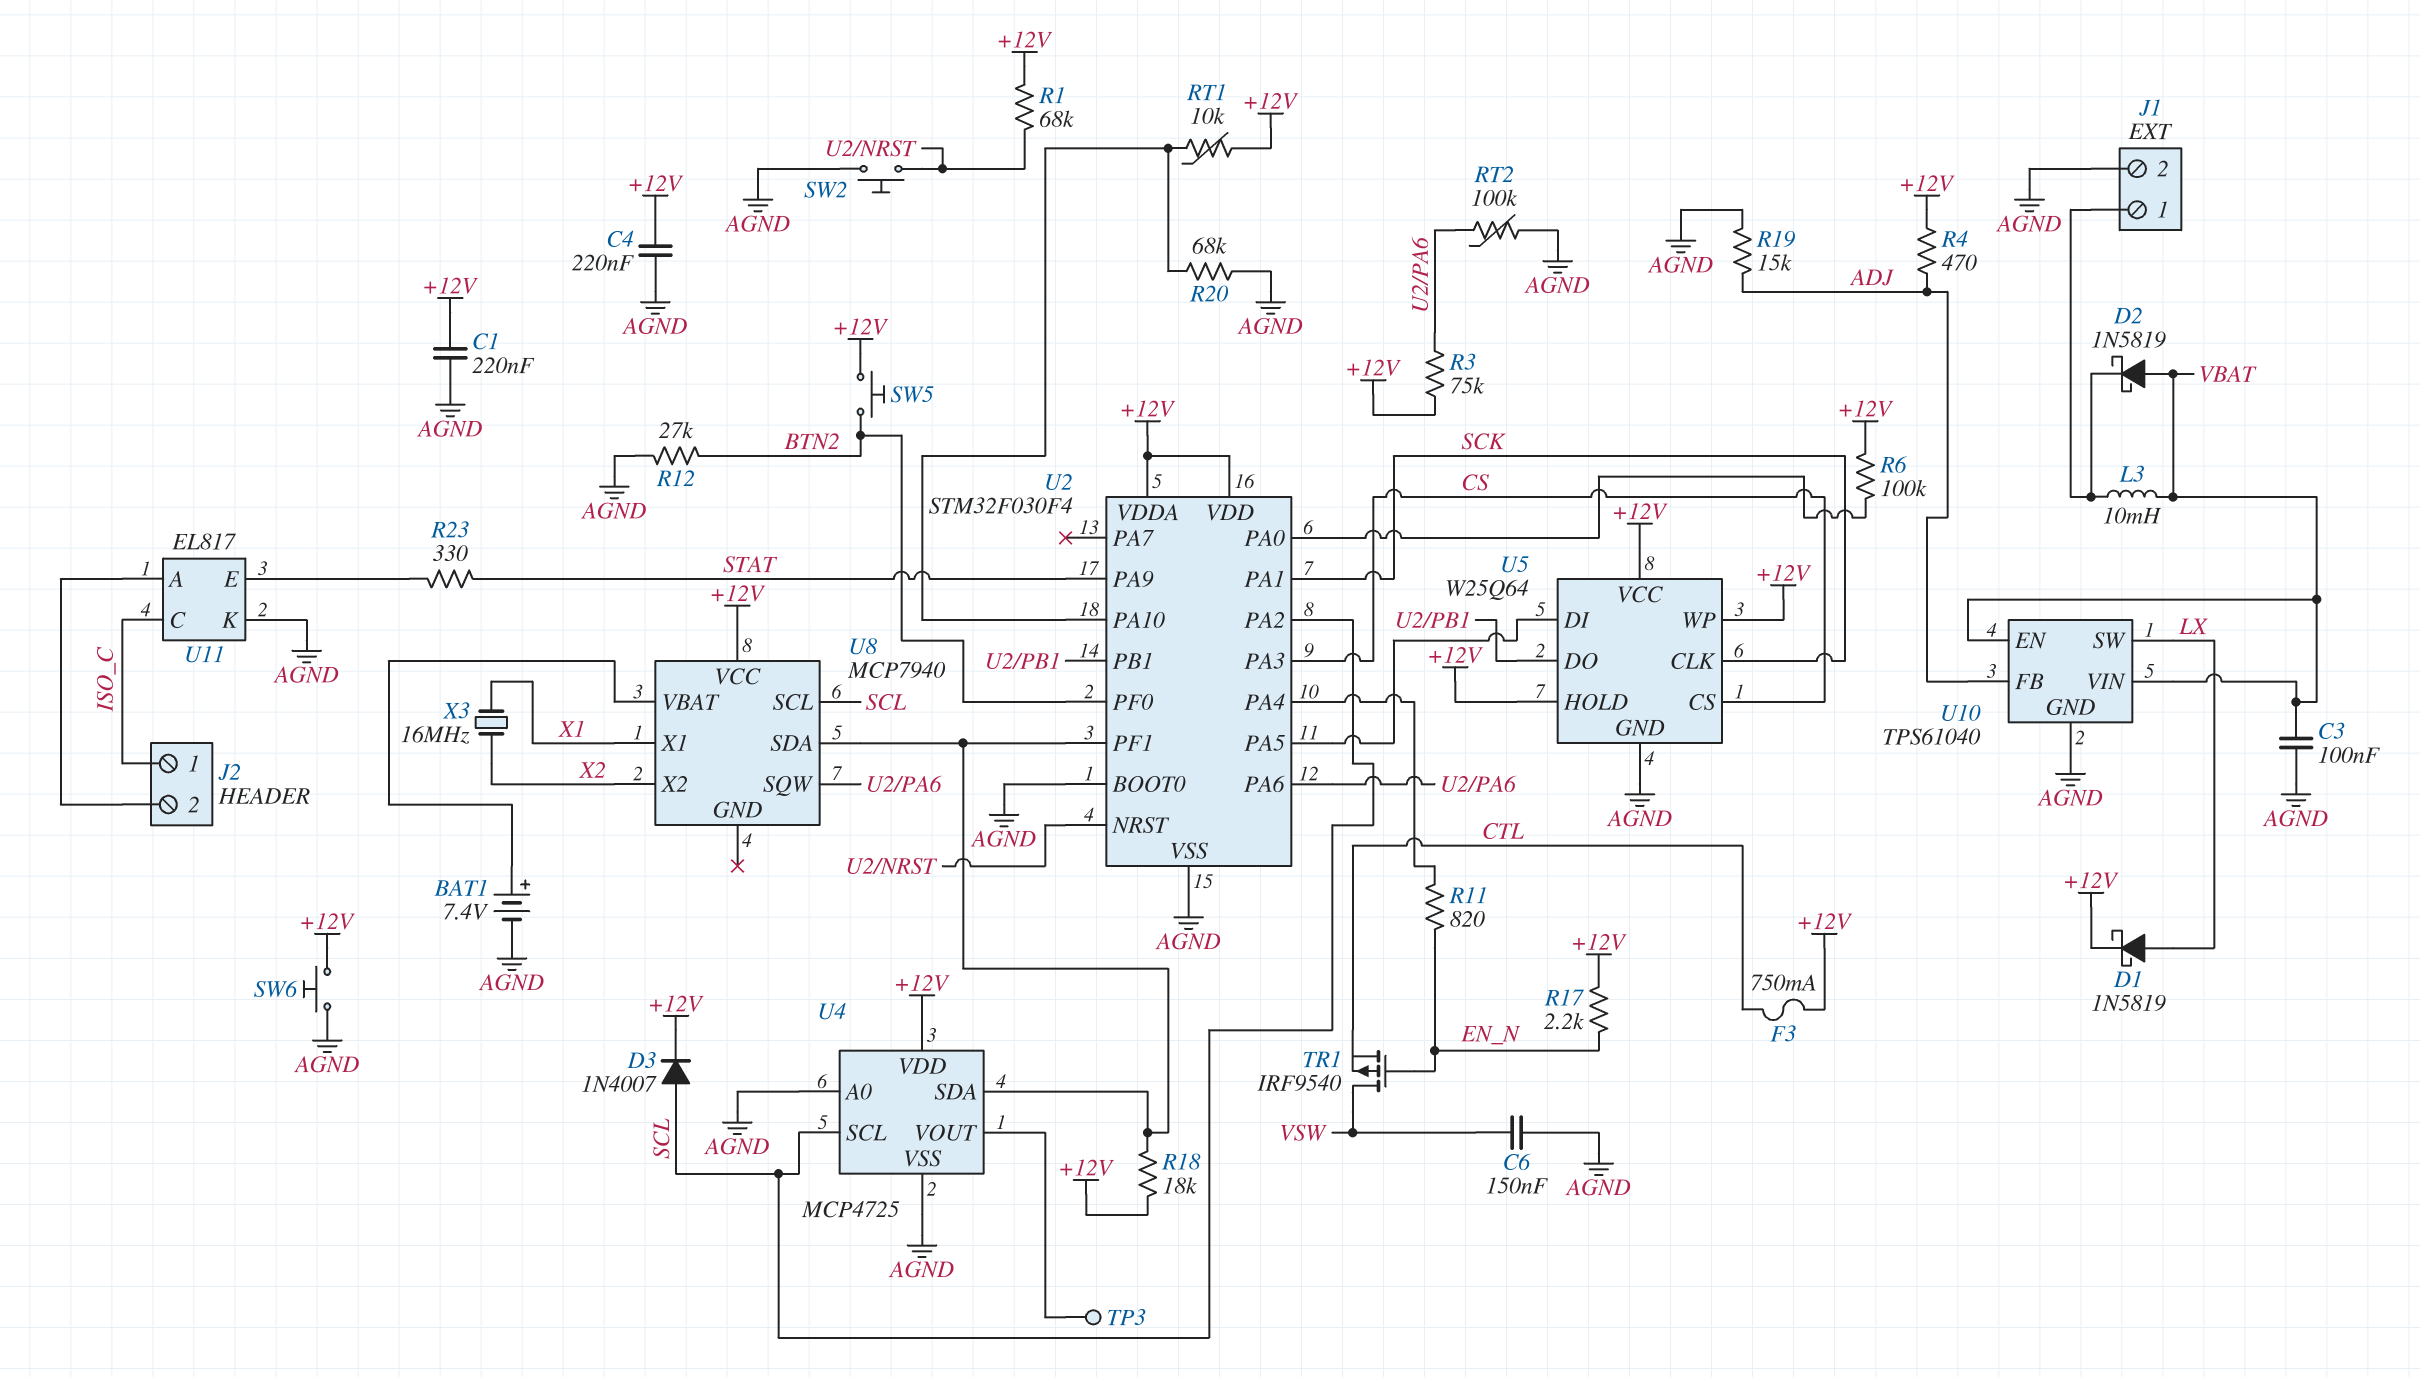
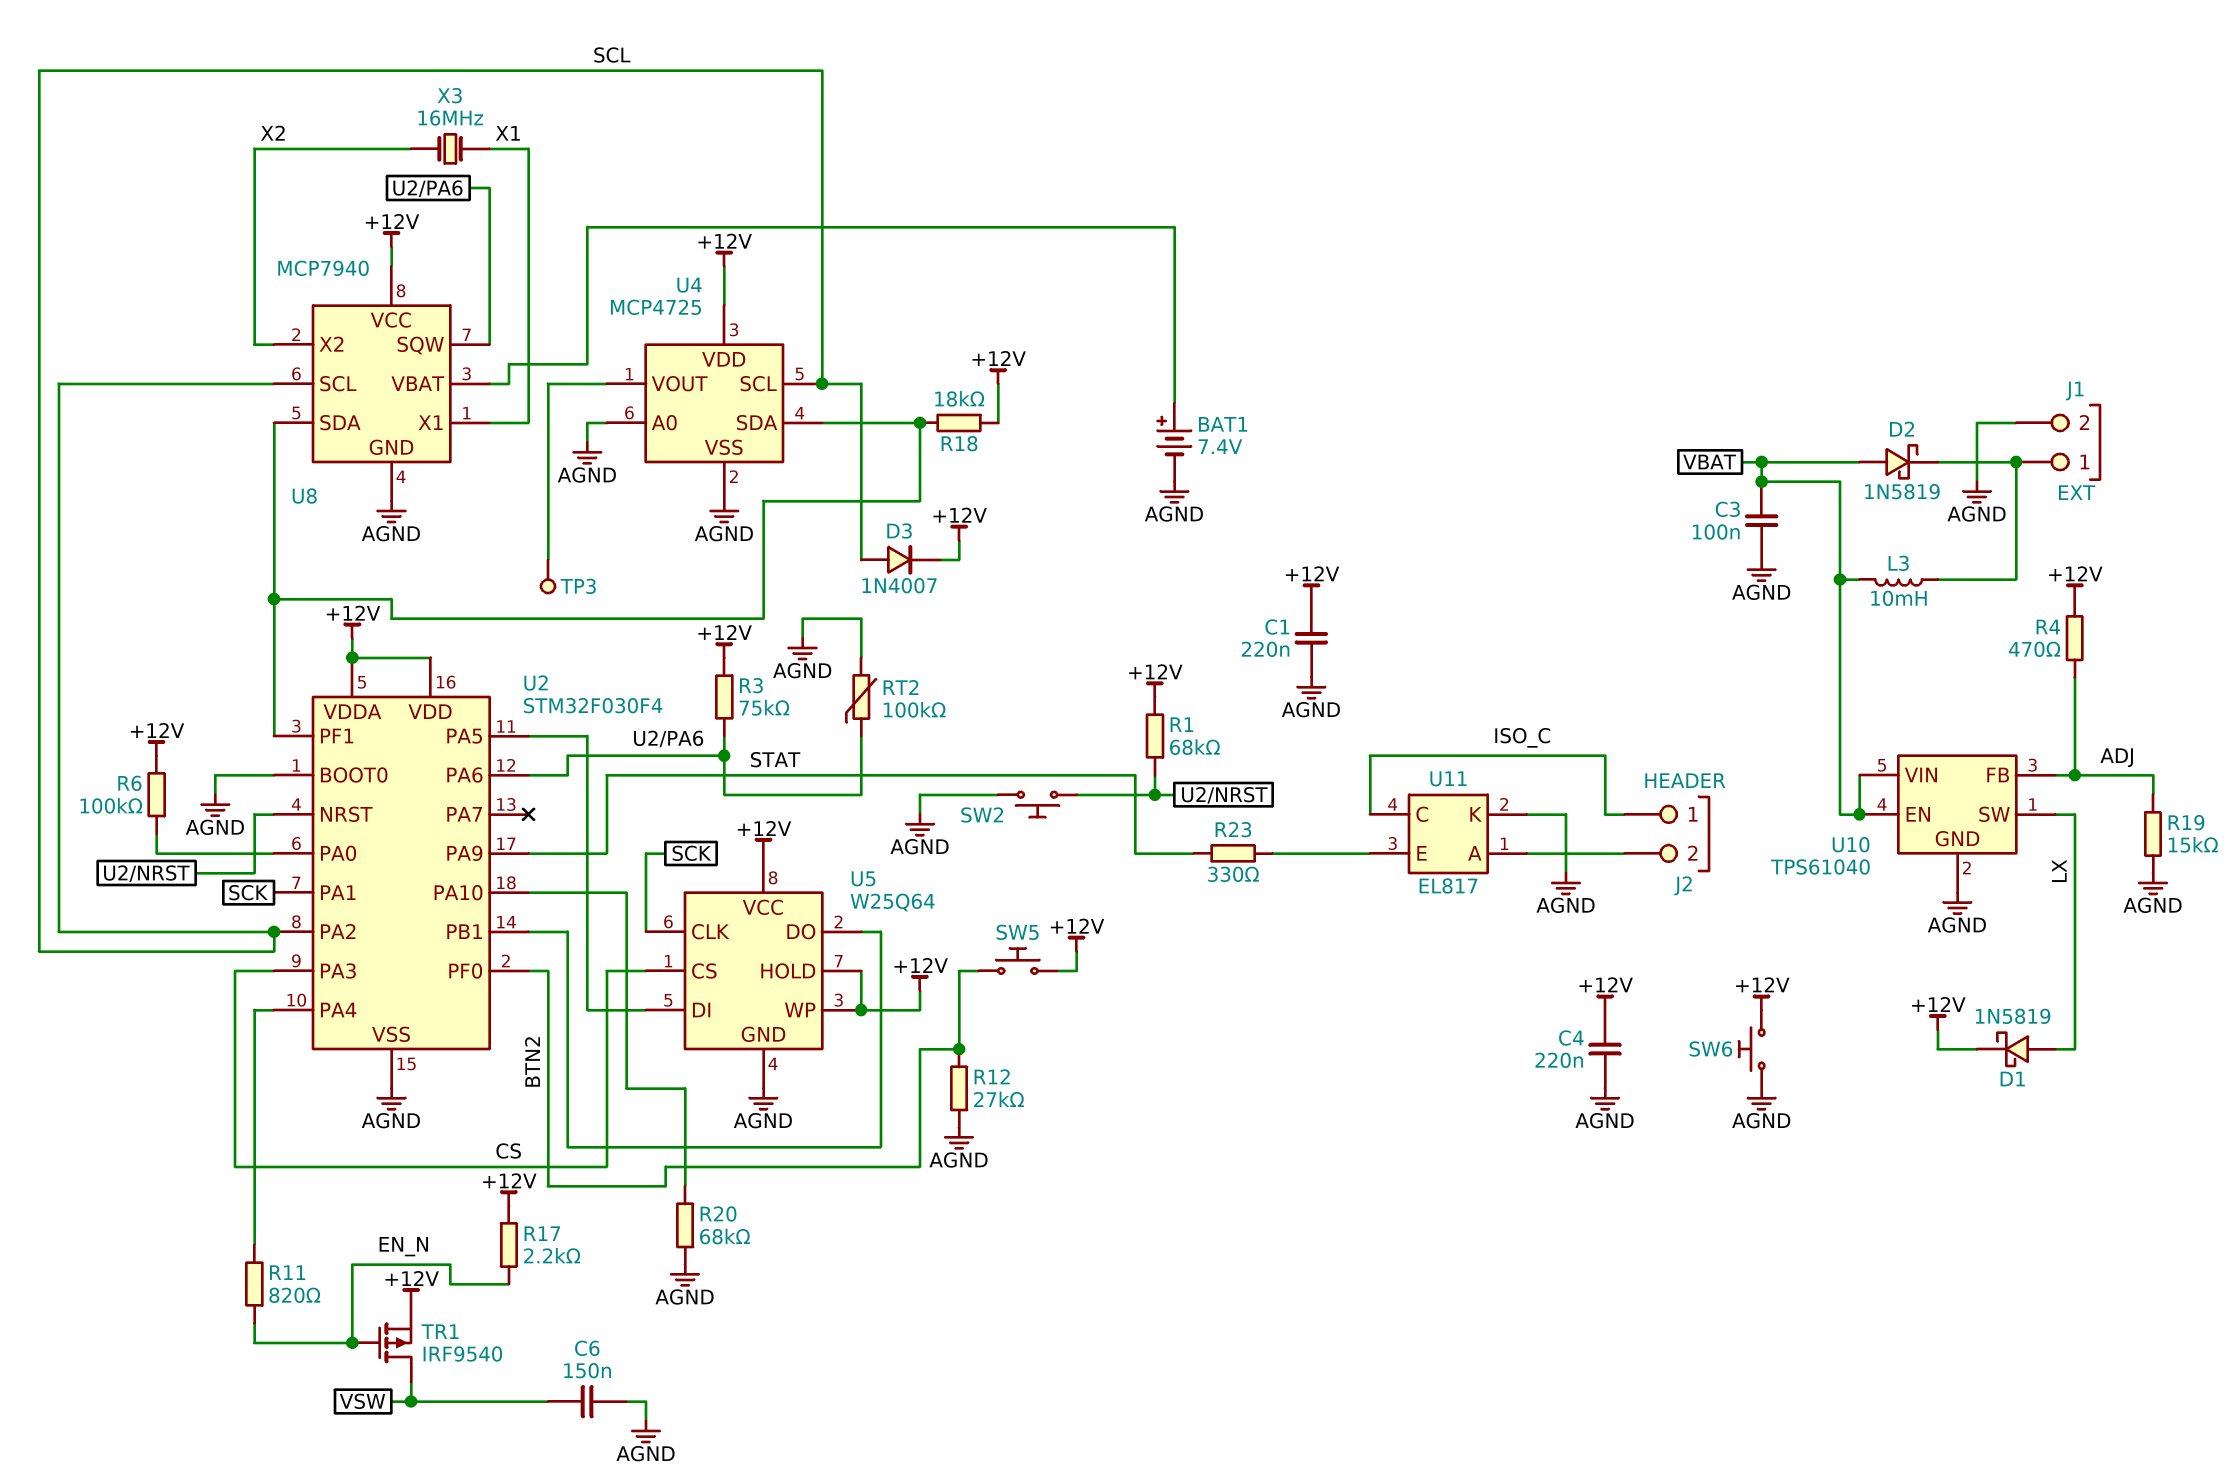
F3: 750mA (+12V, CTL) -> none
RT1: 10k (+12V, U2/PA10) -> none
TR1: PMOS IRF9540 (G EN_N, D VSW, S CTL) -> PMOS IRF9540 (G EN_N, D VSW, S +12V)
U8 pin GND: none -> AGND

